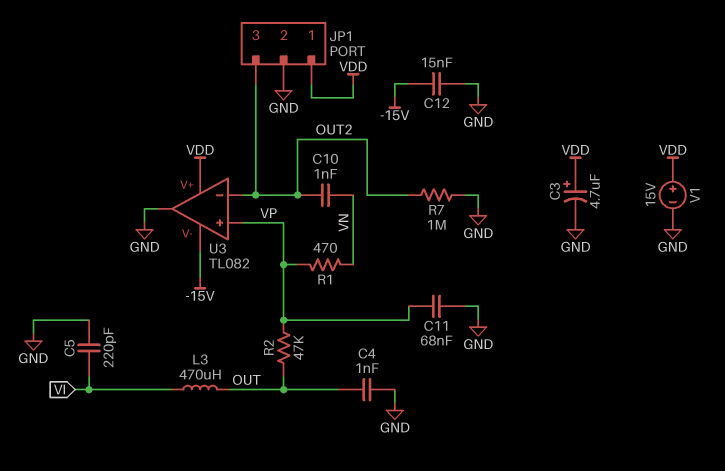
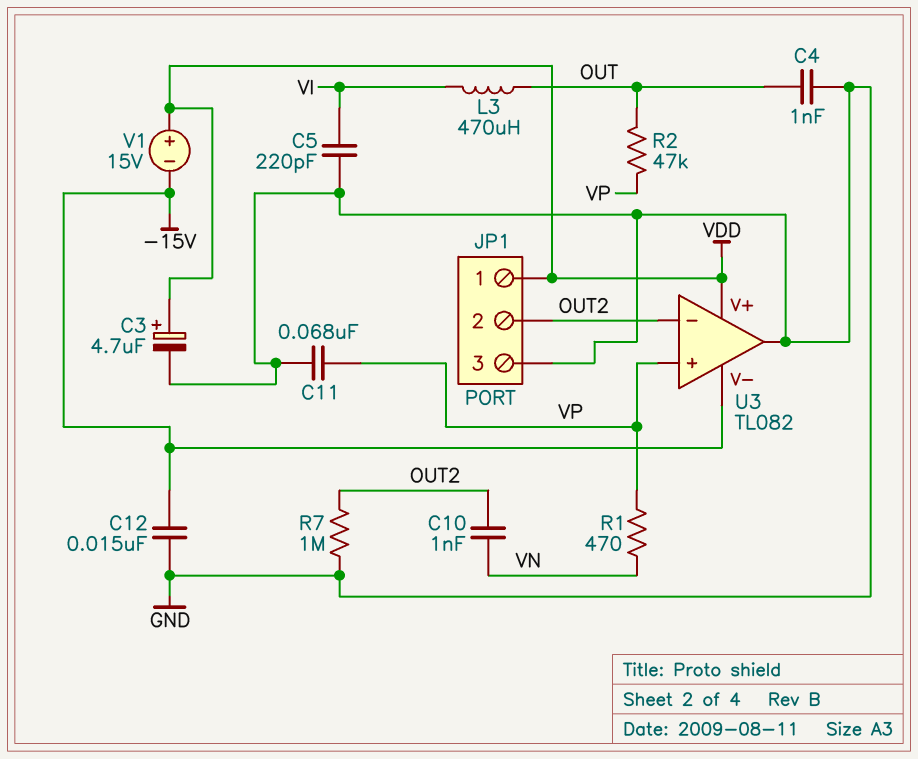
JP1 pin 2: GND -> OUT2
JP1 pin 3: OUT2 -> GND
V1: 15V (plus VDD, minus GND) -> 15V (plus VDD, minus -15V)

